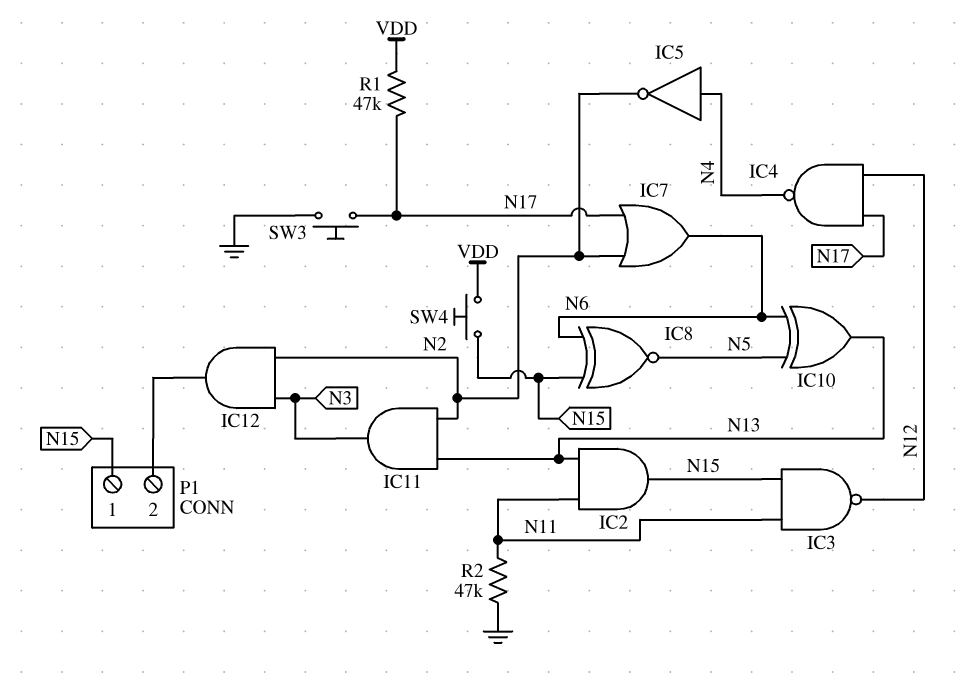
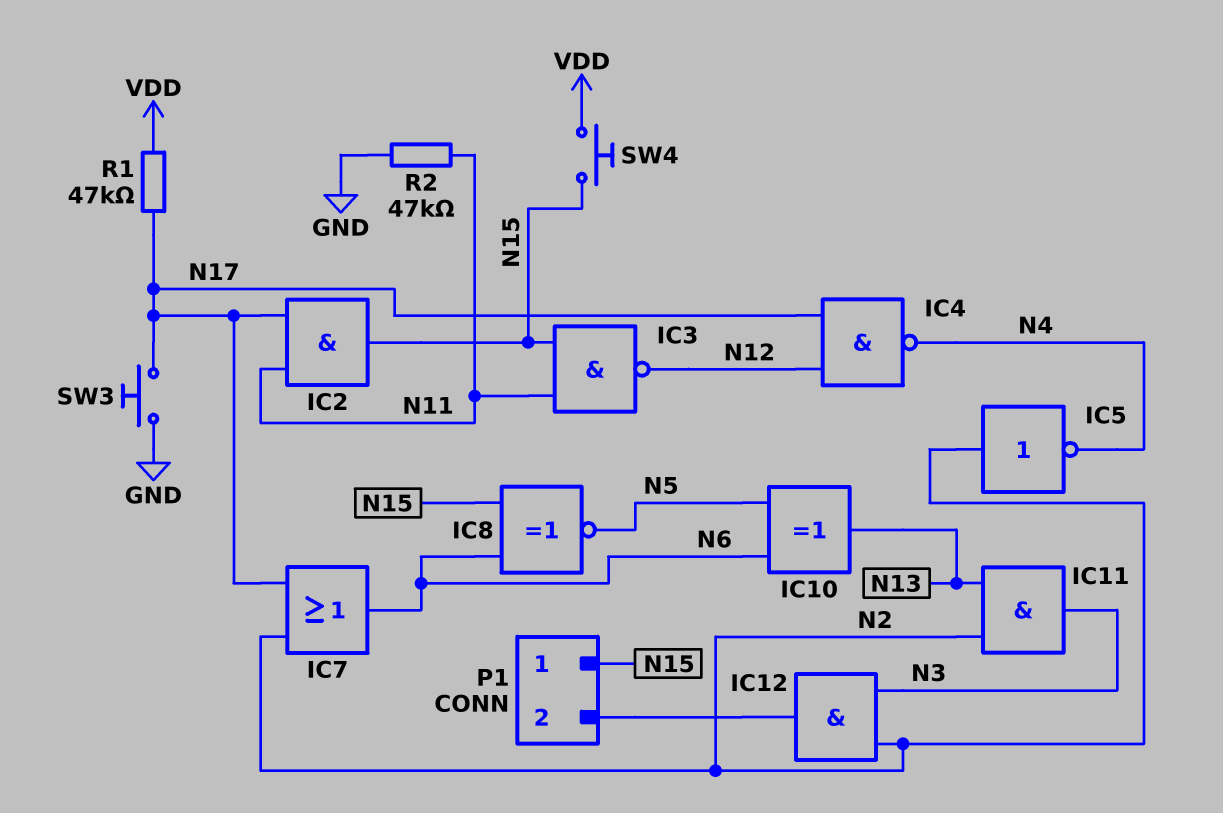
IC2: AND (in N11, in N13, out N15) -> AND (in N11, in N17, out N15)
IC5: NOT (in N4, out N2) -> NOT (in N2, out N4)

